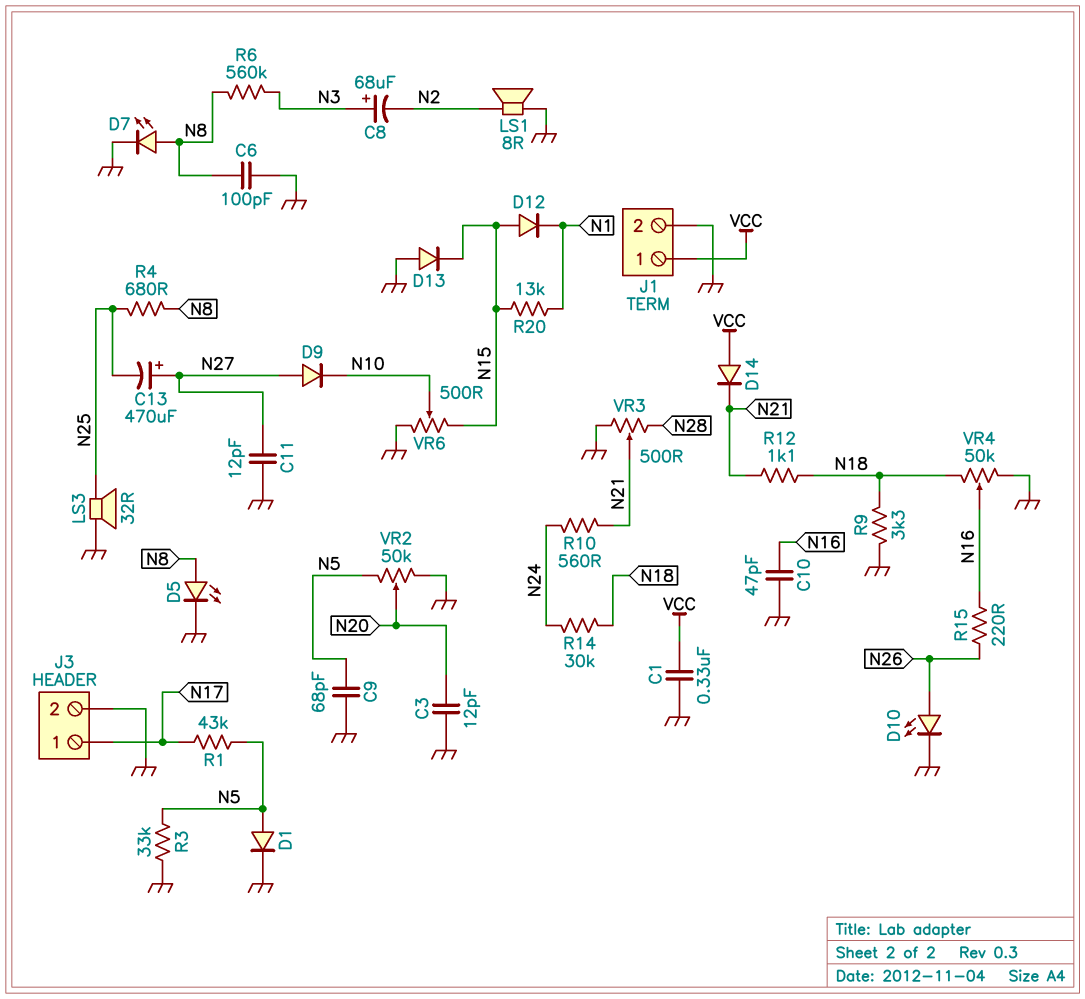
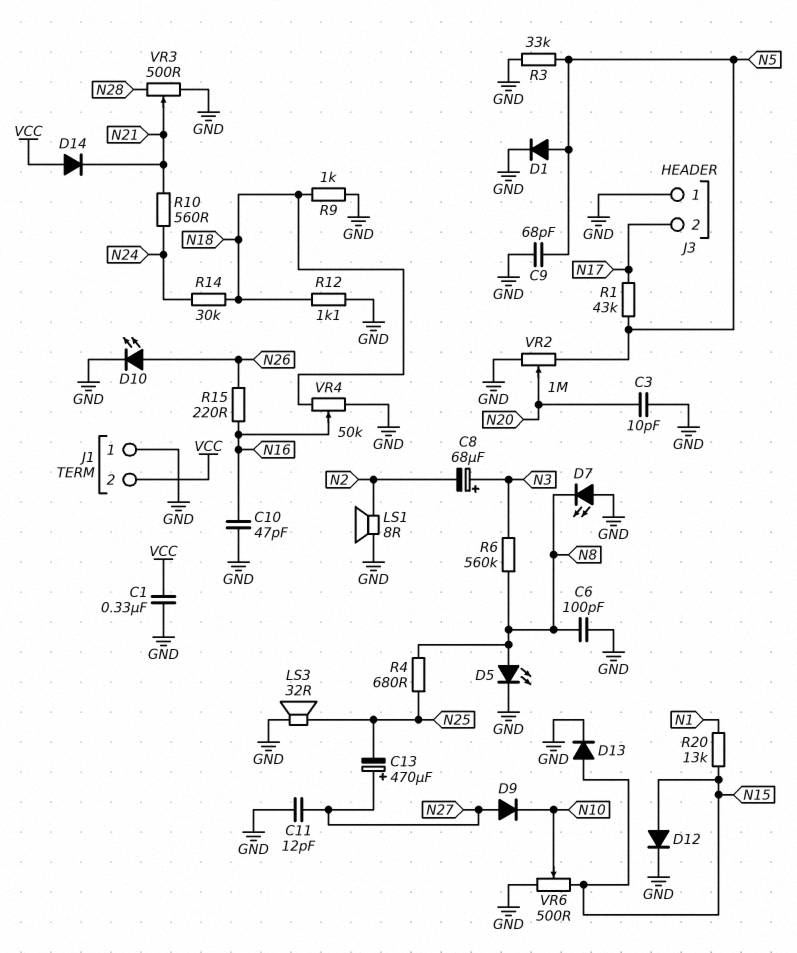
C3: 12pF (GND, N20) -> 10pF (GND, N20)
D7: LED (A N8, K GND) -> LED (A GND, K N8)
D12: diode (A N15, K N1) -> diode (A N15, K GND)
D13: diode (A GND, K N15) -> diode (A N15, K GND)
J1 pin 1: VCC -> GND
J1 pin 2: GND -> VCC
J3 pin 1: N17 -> GND
J3 pin 2: GND -> N17
R9: 3.3k (GND, N18) -> 1k (GND, N18)
R12: 1.1k (N18, N21) -> 1.1k (GND, N18)
VR2: 50k (GND, N5, wiper N20) -> 1M (GND, N5, wiper N20)

